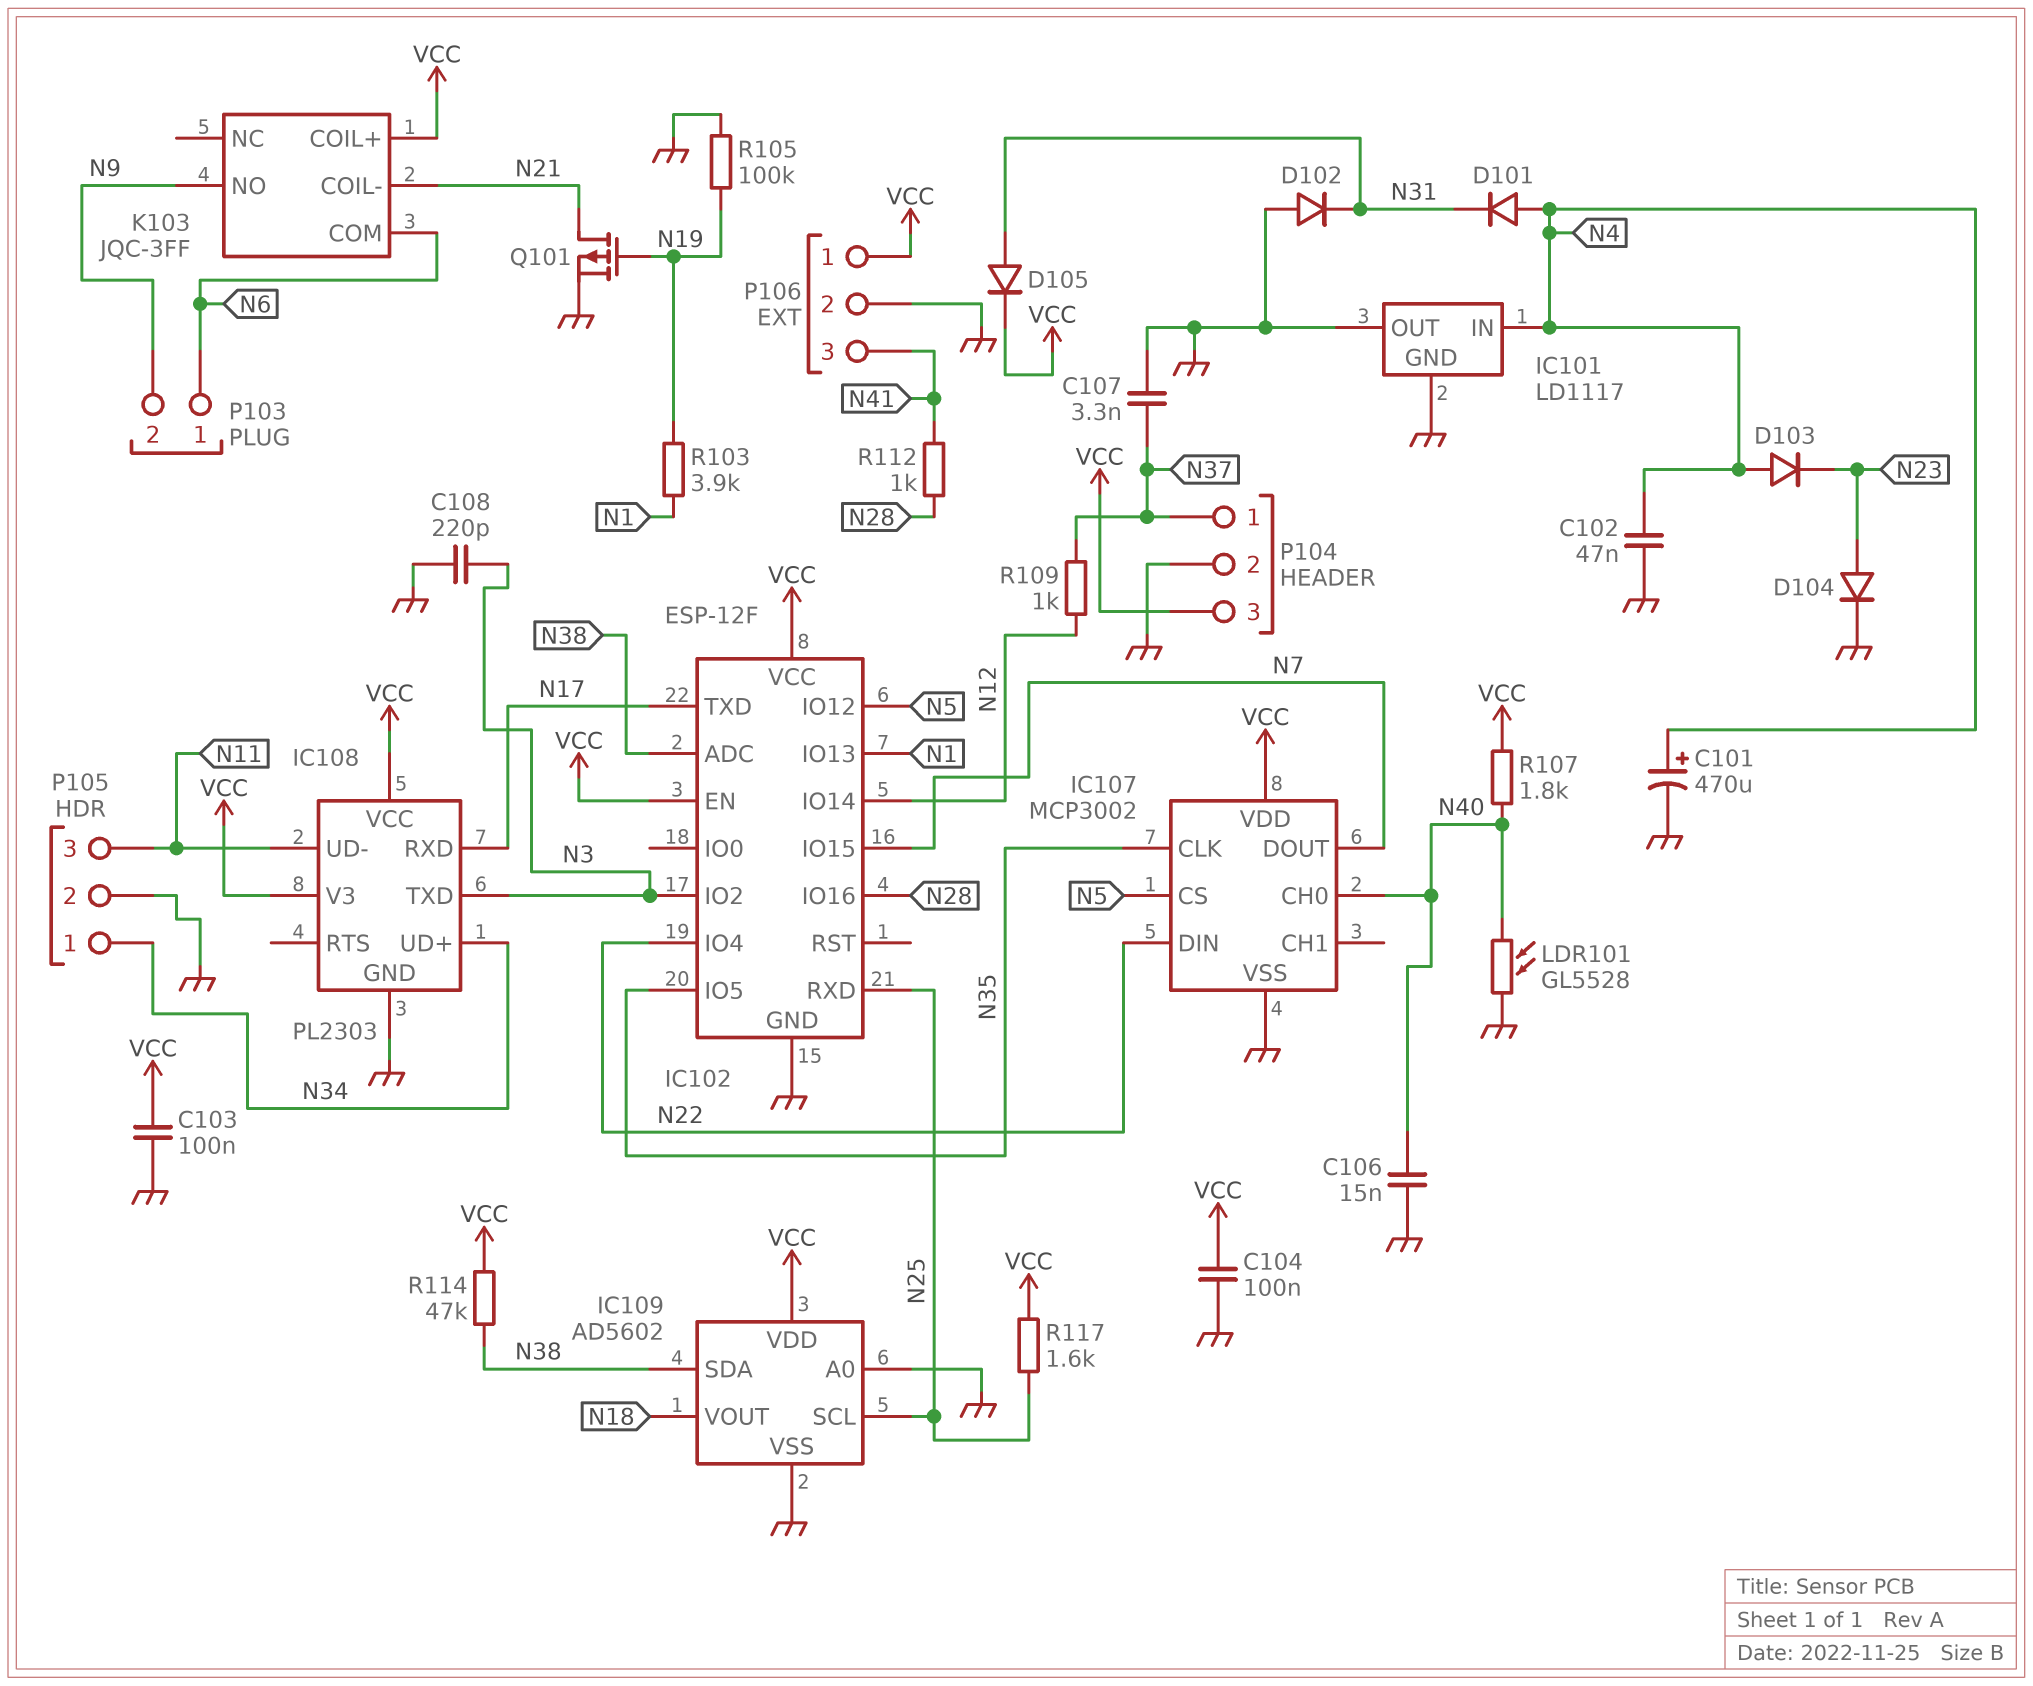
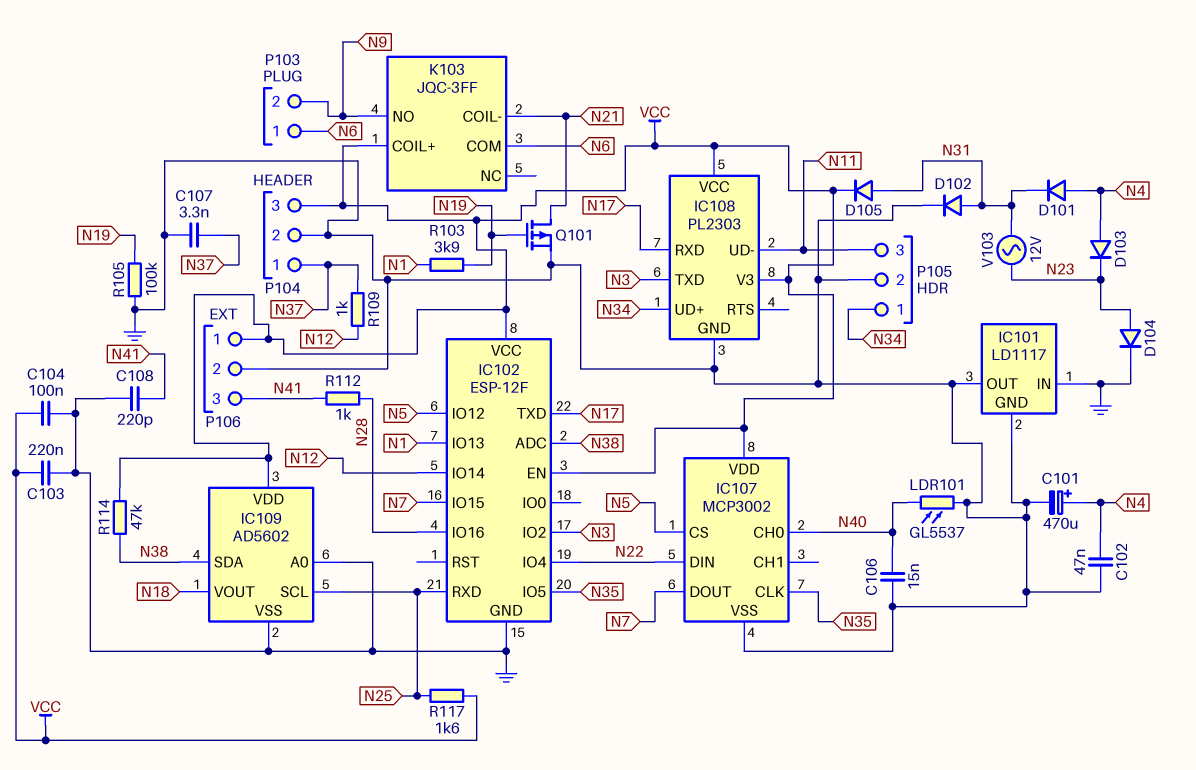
C103: 100nF (GND, VCC) -> 220nF (GND, VCC)
C108: 220pF (GND, N3) -> 220pF (GND, N41)
D102: diode (A GND, K N31) -> diode (A N31, K GND)
IC101 pin IN: N4 -> GND
LDR101: GL5528 (GND, N40) -> GL5537 (GND, N40)
R107: 1.8k (N40, VCC) -> none
V103: none -> AC 12V (N23, N31)

